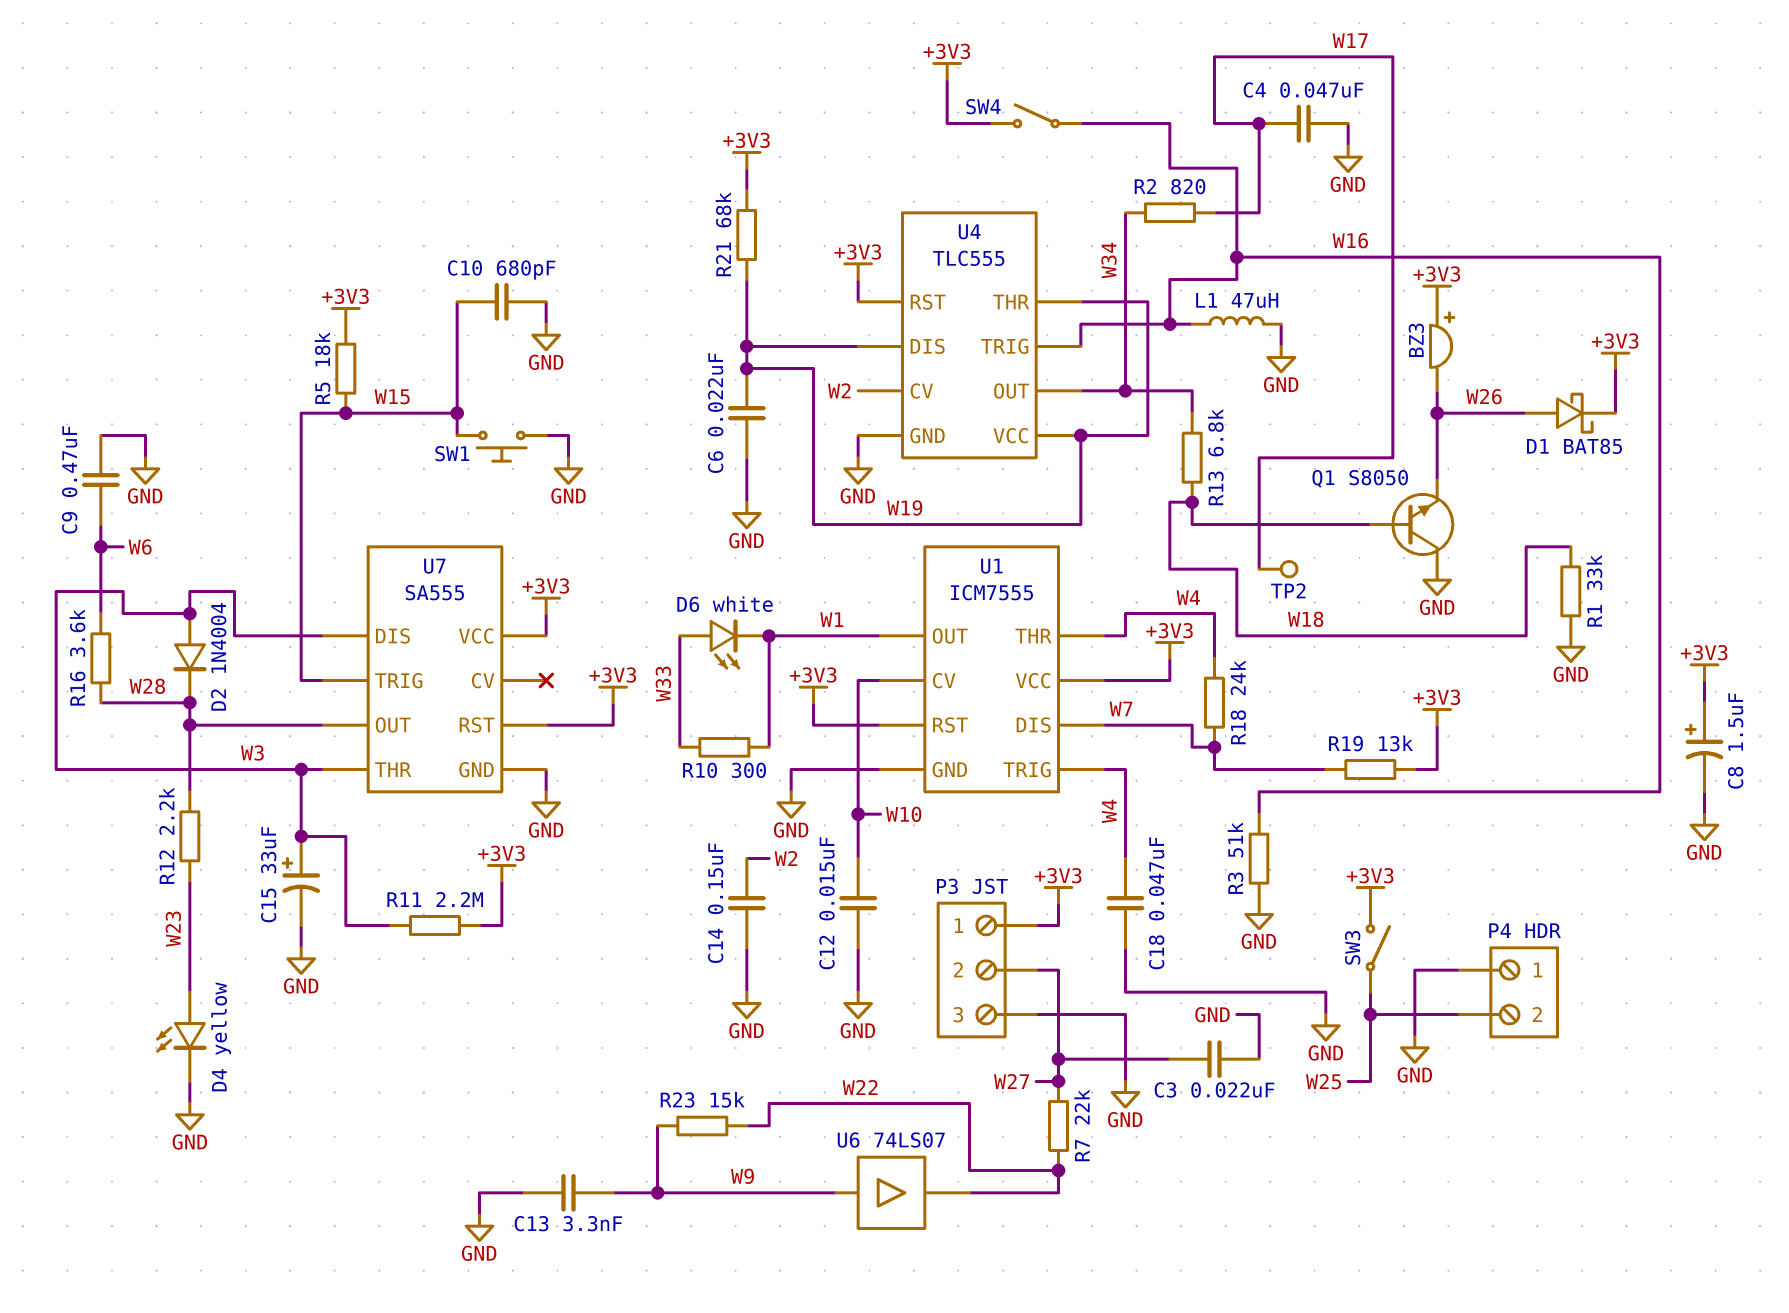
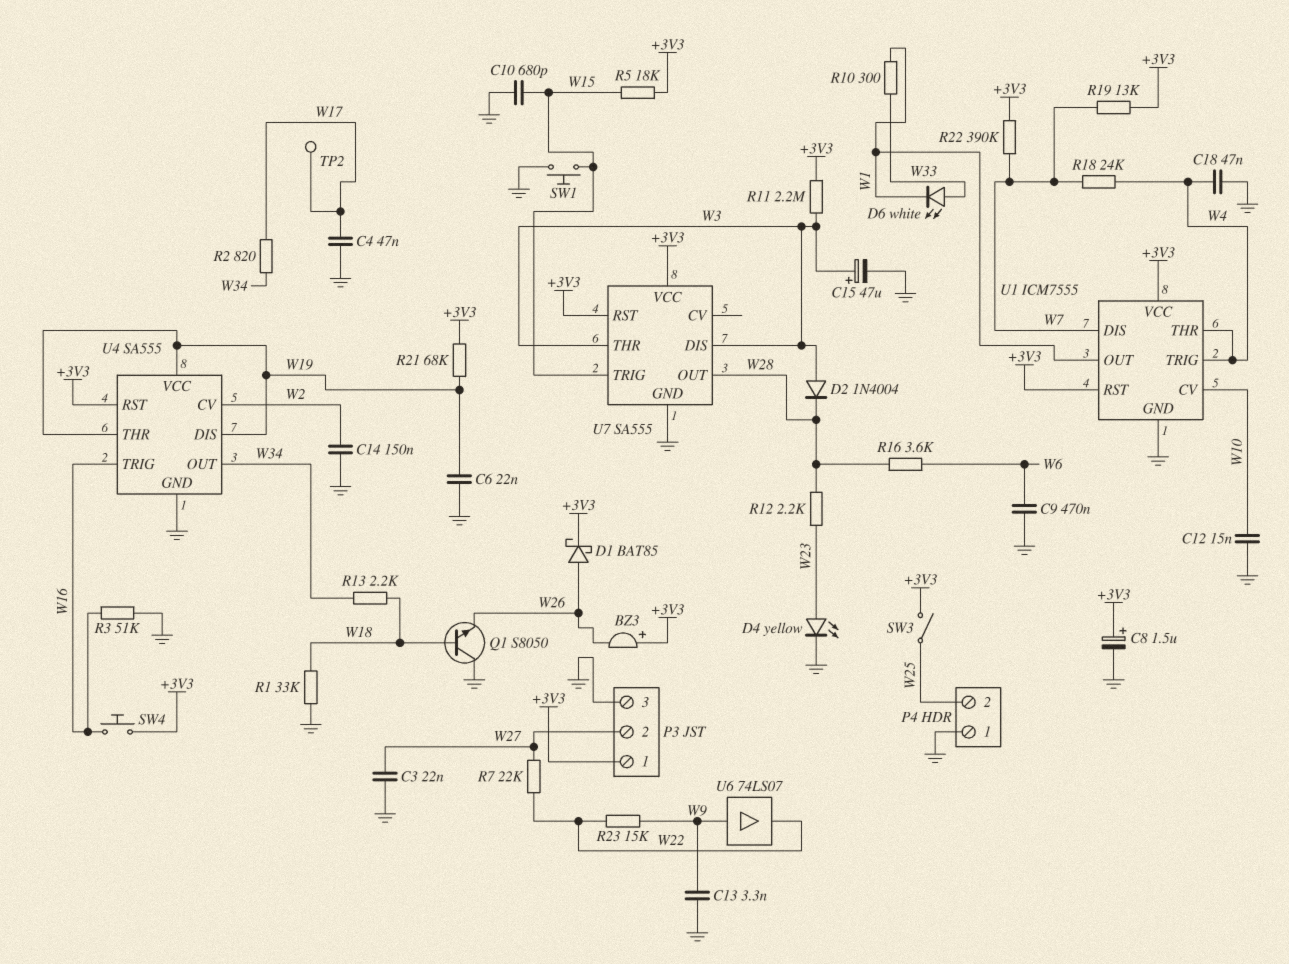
C15: 33uF (plus W3, minus GND) -> 47uF (plus W3, minus GND)
L1: 47uH (GND, W16) -> none
R13: 6.8k (W18, W34) -> 2.2k (W18, W34)
R22: none -> 390k (+3V3, W7)
SW4: switch (+3V3, W16) -> button (+3V3, W16)
U4: TLC555 -> SA555

